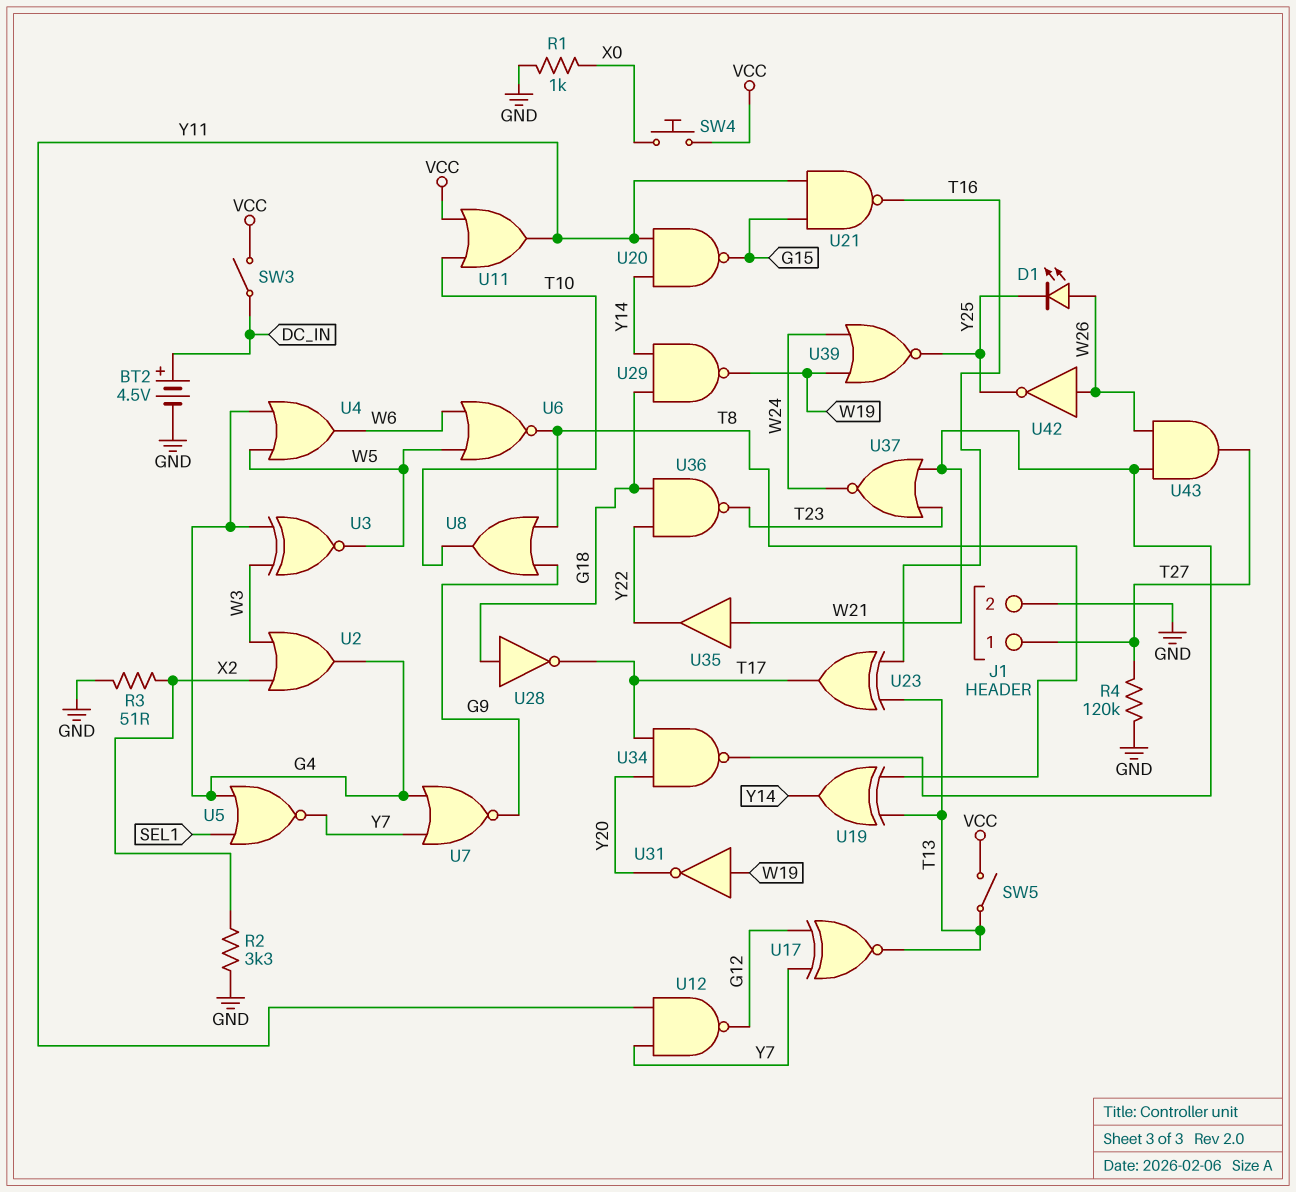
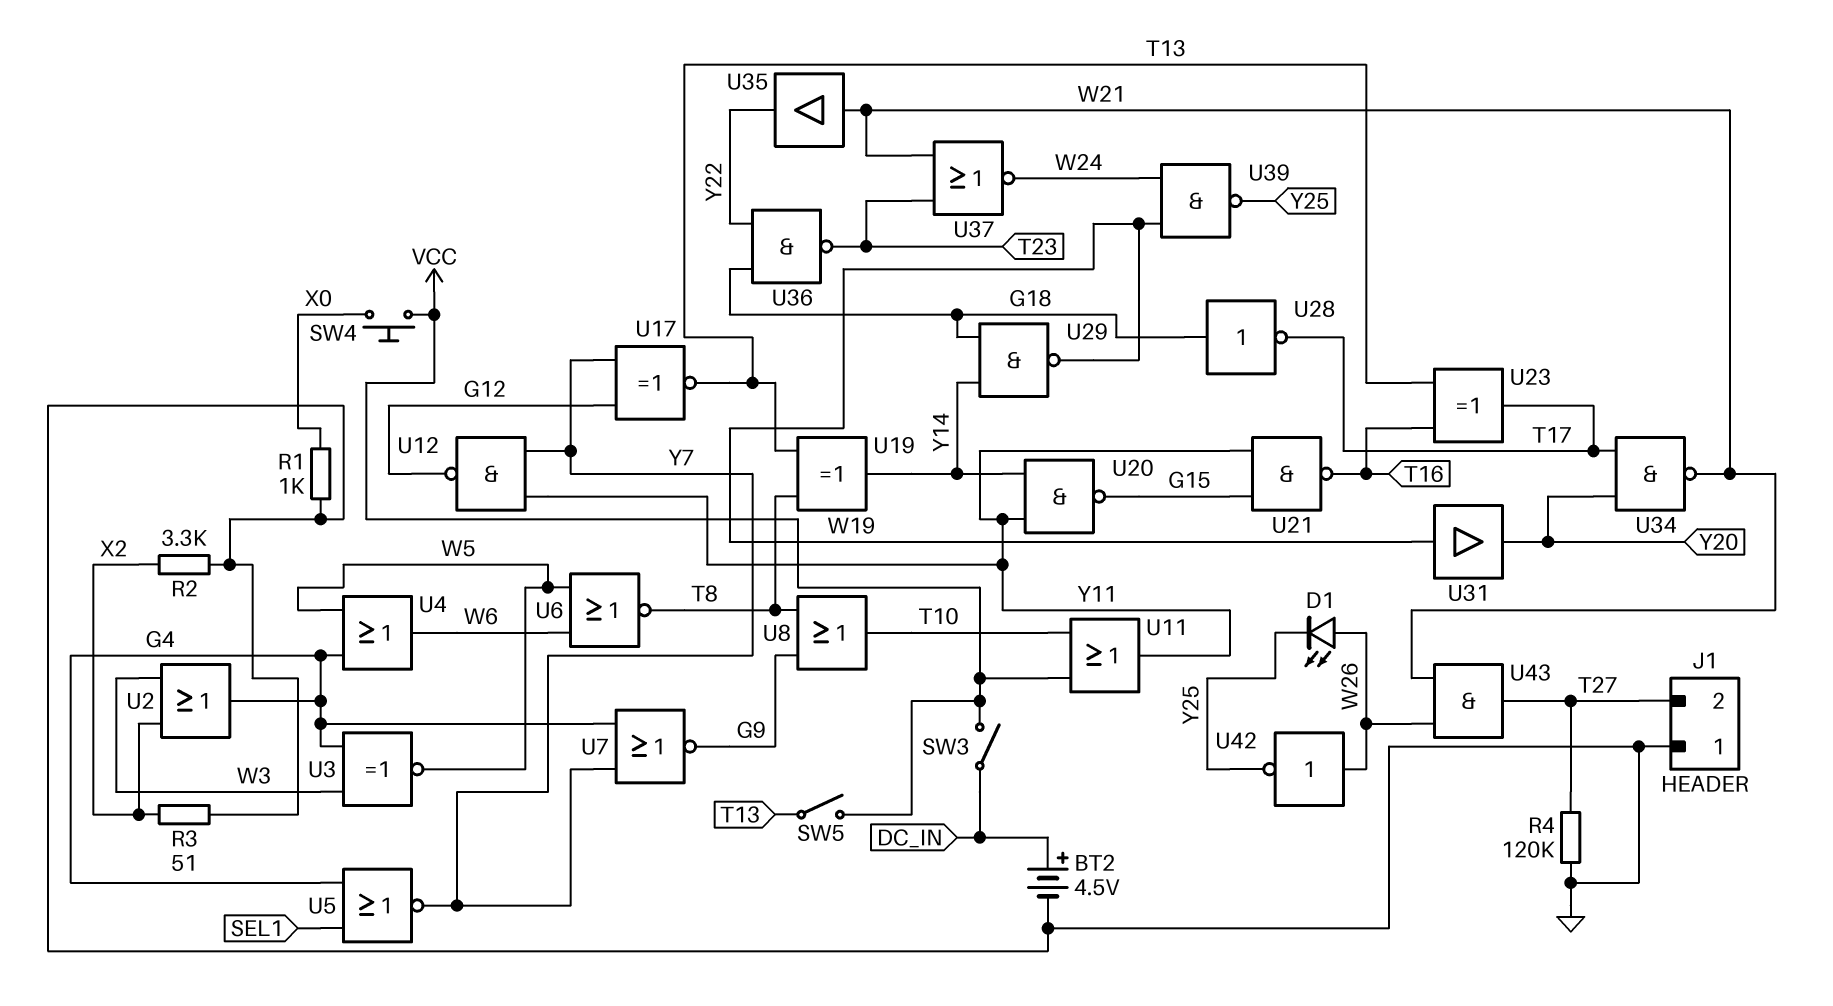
J1 pin 1: T27 -> GND
J1 pin 2: GND -> T27
U31: NOT (in W19, out Y20) -> buffer (in W19, out Y20)
U39: NOR (in W19, in W24, out Y25) -> NAND (in W19, in W24, out Y25)

